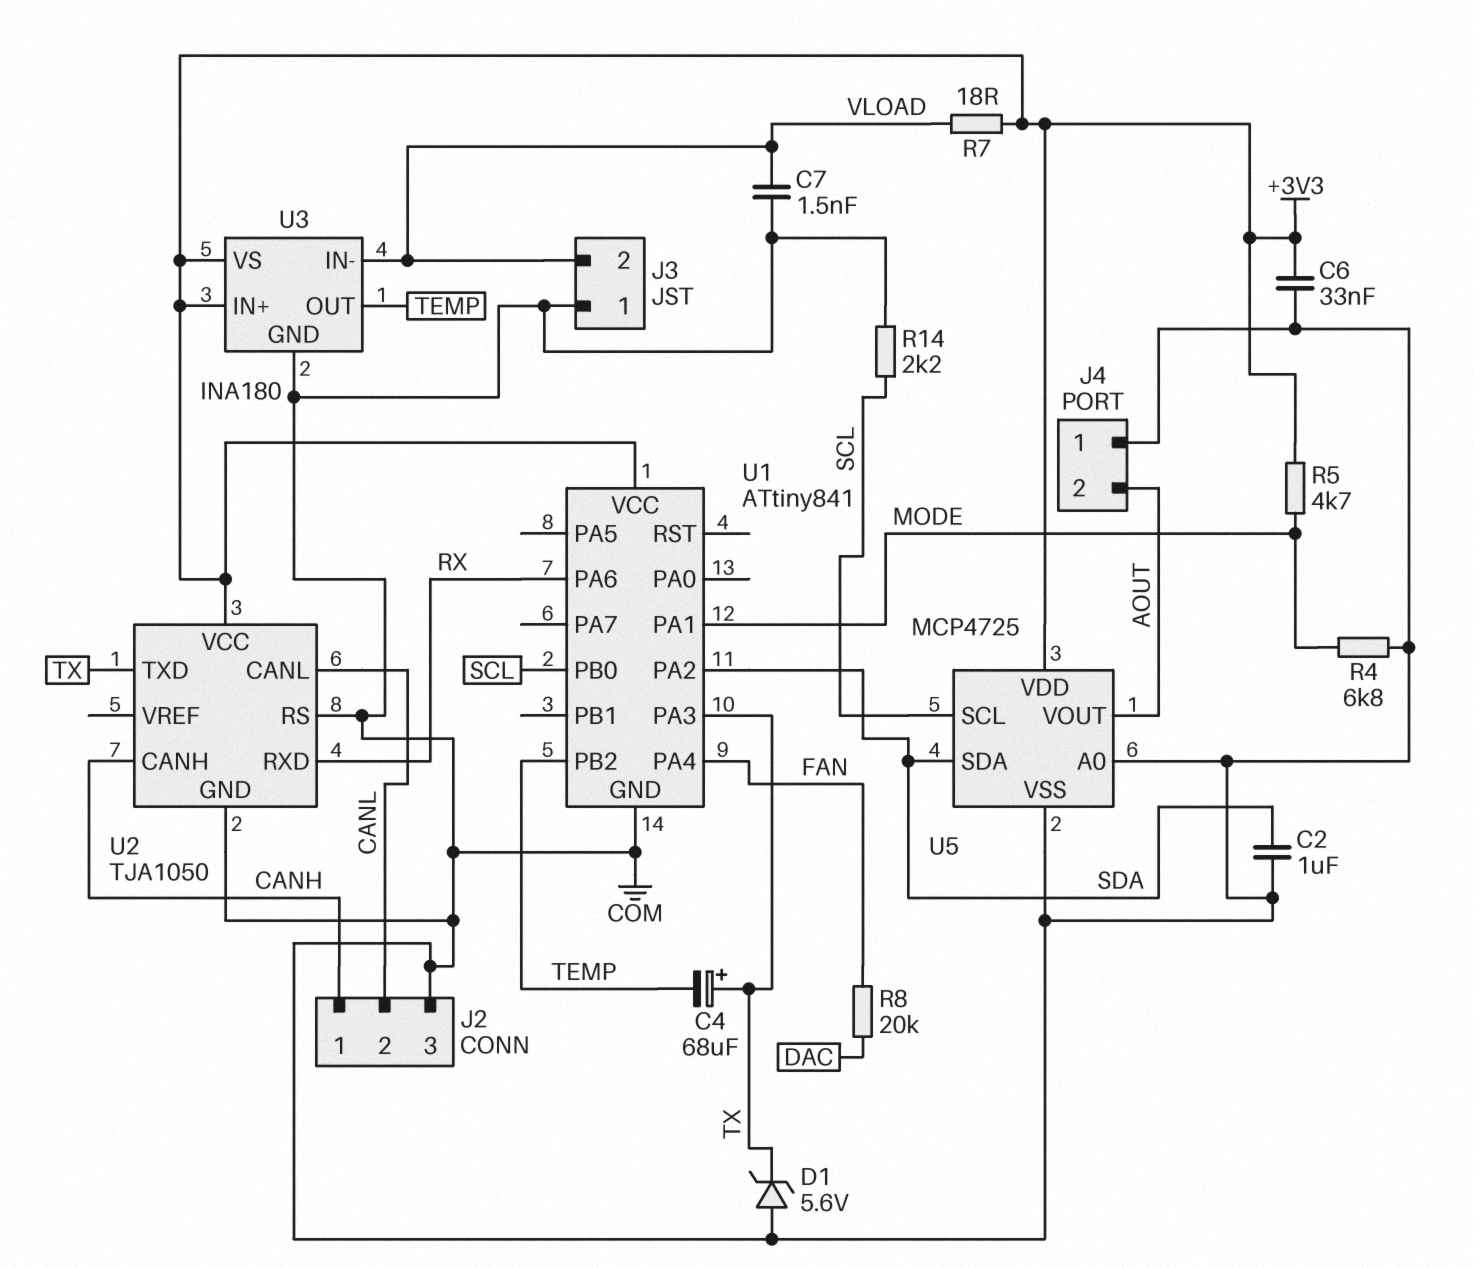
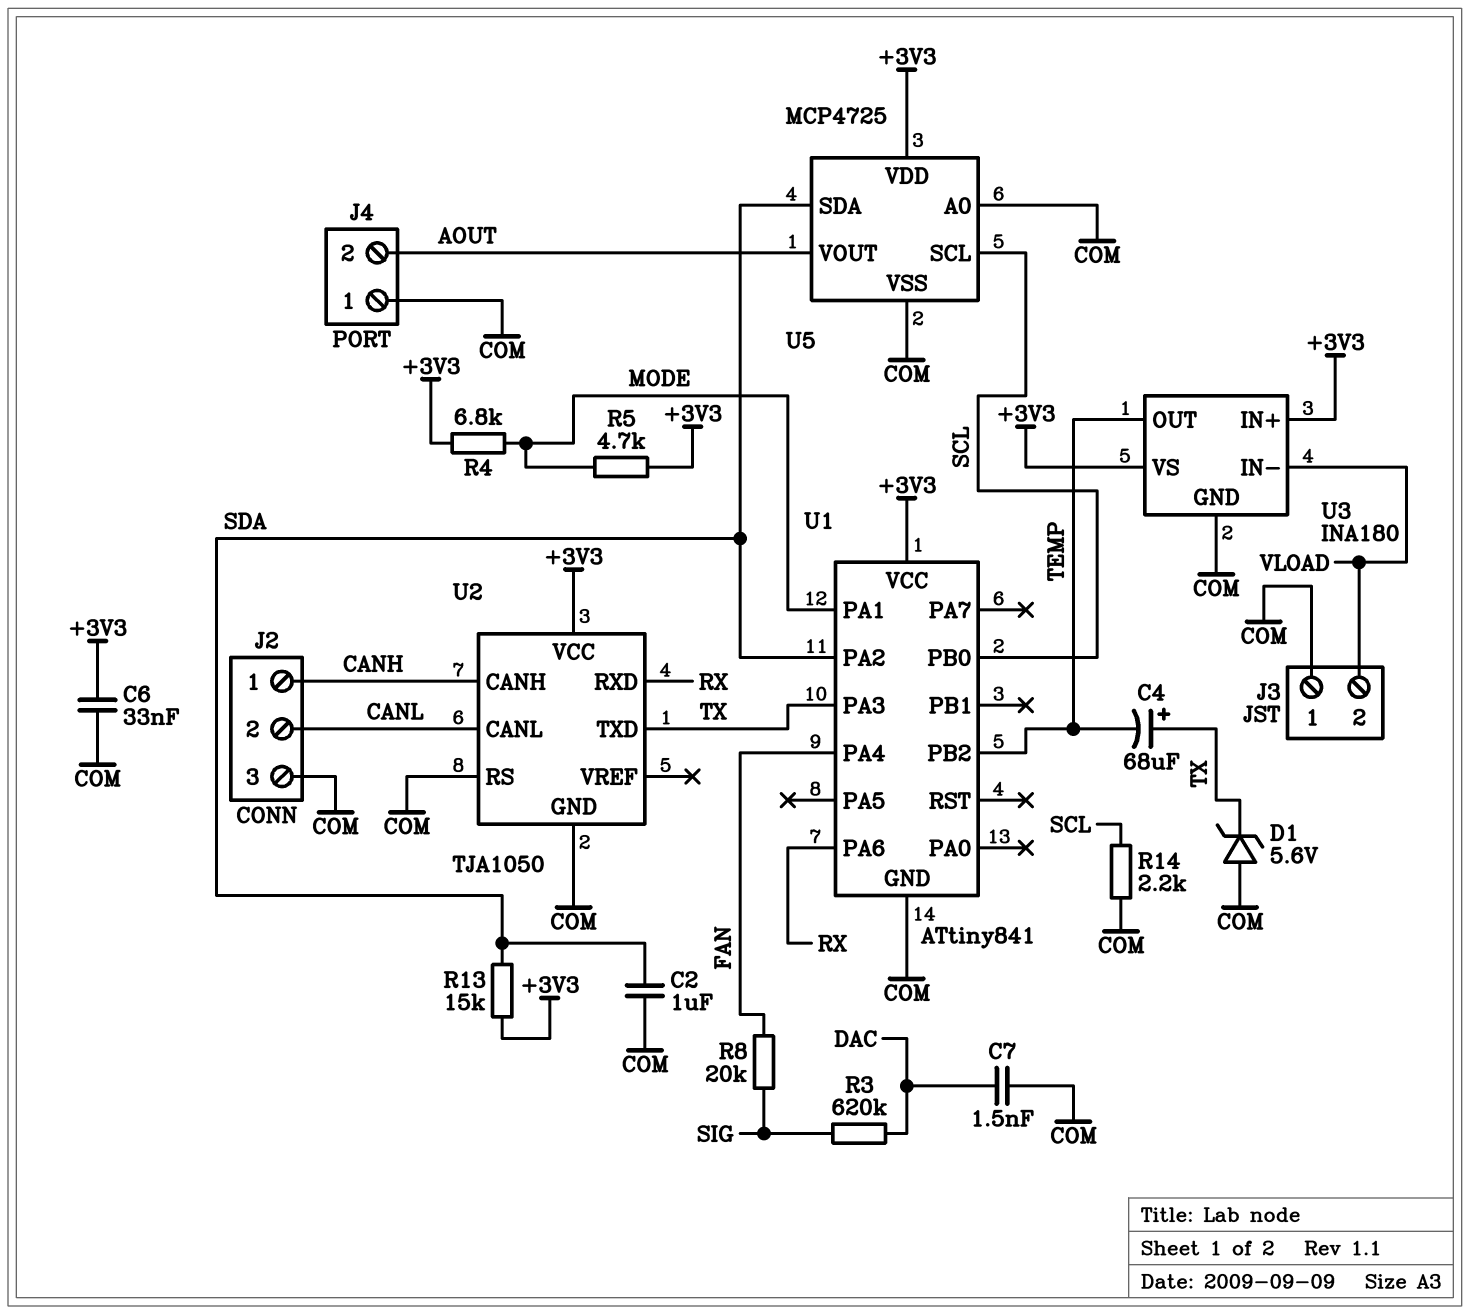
C7: 1.5nF (COM, VLOAD) -> 1.5nF (COM, DAC)
R3: none -> 620k (DAC, SIG)
R4: 6.8k (COM, MODE) -> 6.8k (+3V3, MODE)
R7: 18 (+3V3, VLOAD) -> none
R8: 20k (DAC, FAN) -> 20k (FAN, SIG)
R13: none -> 15k (+3V3, SDA)

